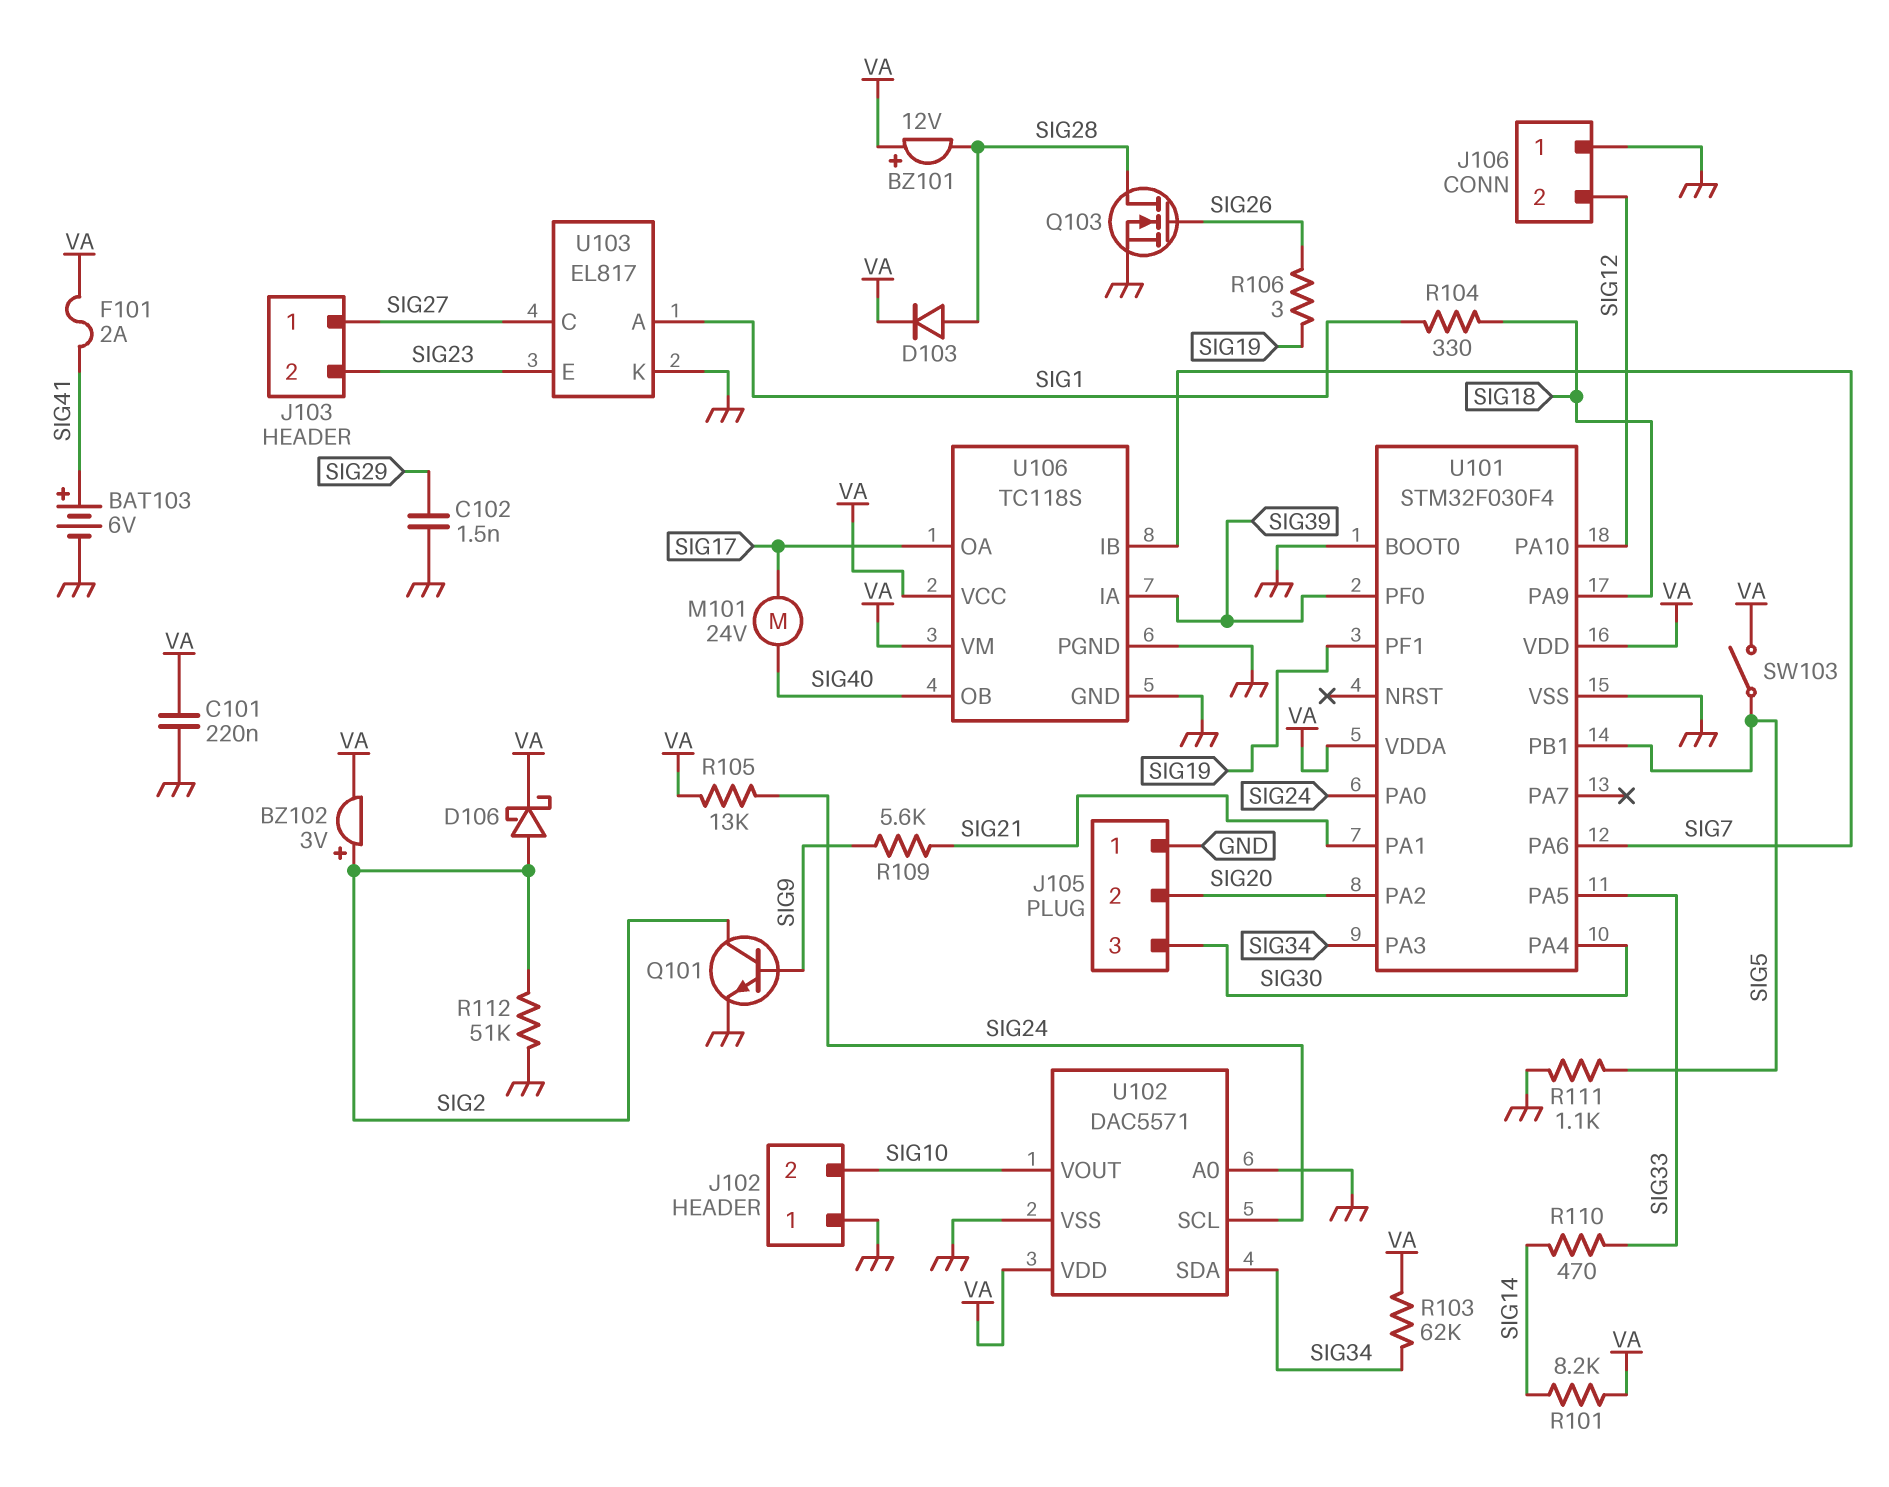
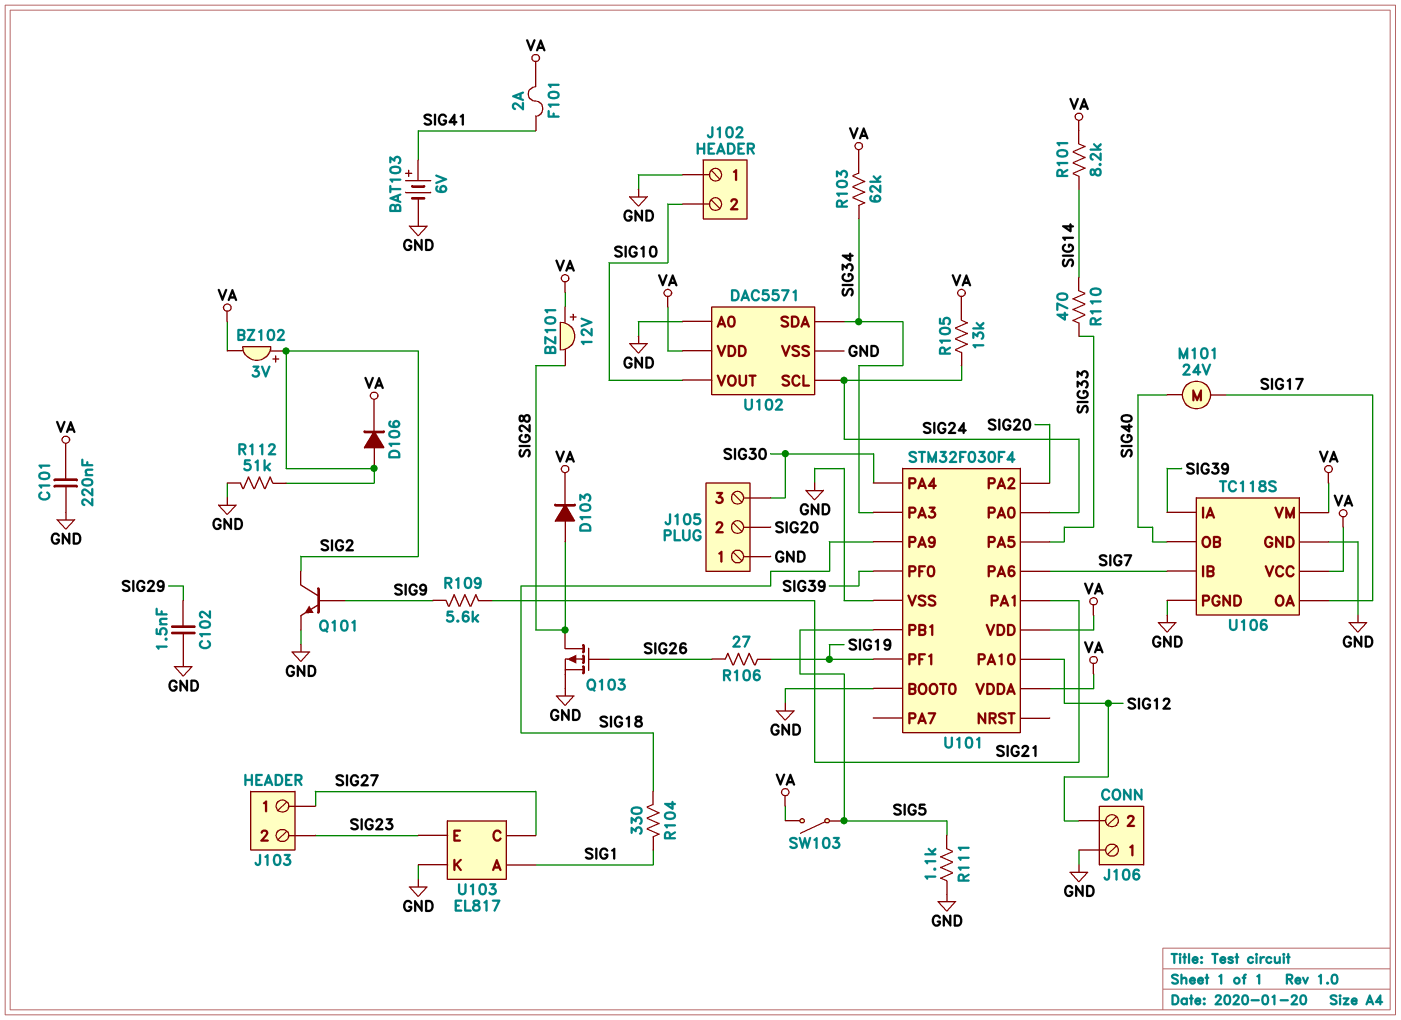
D106: schottky (A SIG2, K VA) -> diode (A SIG2, K VA)
Q103: NMOS (G SIG26, D SIG28, S GND) -> PMOS (G SIG26, D SIG28, S GND)
R106: 3 (SIG19, SIG26) -> 27 (SIG19, SIG26)

